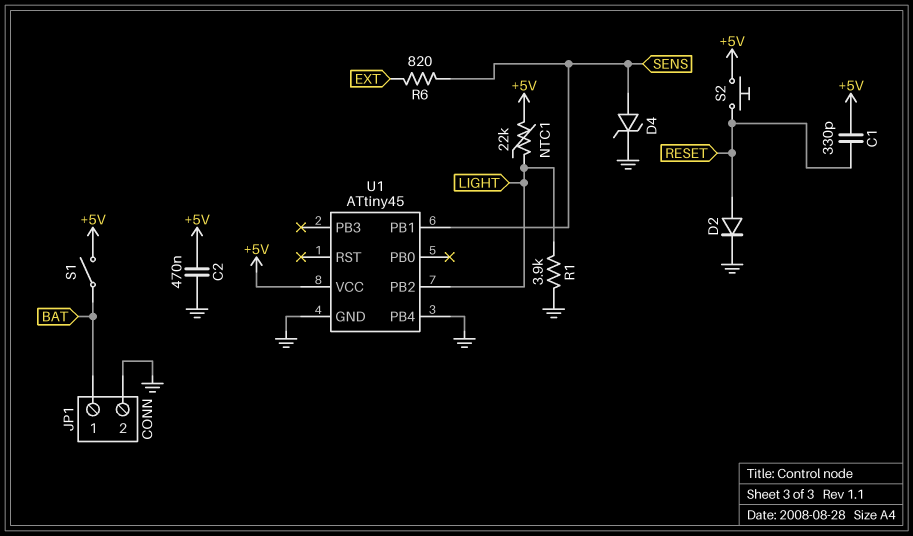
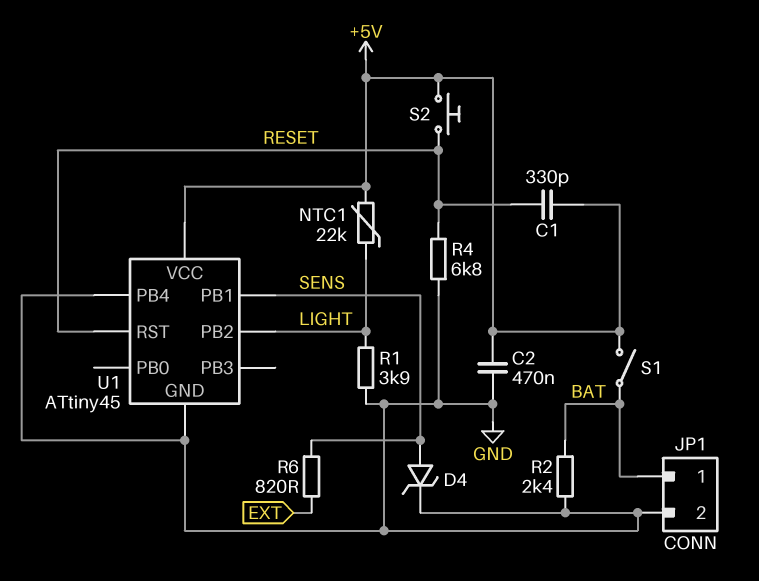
D2: diode (A RESET, K GND) -> none
R2: none -> 2.4k (BAT, GND)
R4: none -> 6.8k (GND, RESET)
U1 pin RST: none -> RESET

